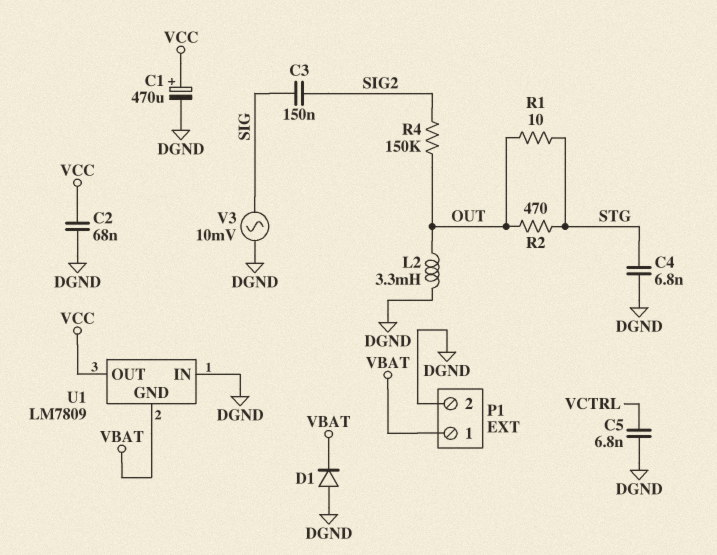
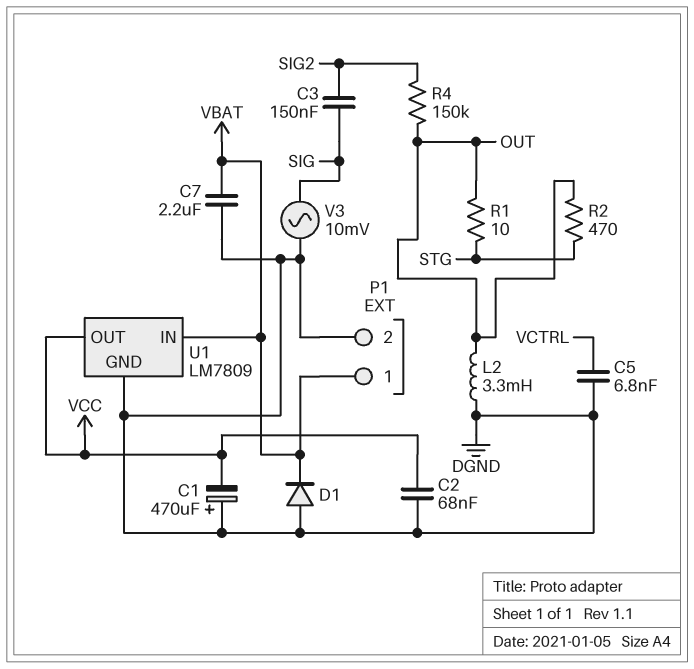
C1: 470uF (plus VCC, minus DGND) -> 470uF (plus DGND, minus VCC)
C4: 6.8nF (DGND, STG) -> none
C7: none -> 2.2uF (DGND, VBAT)
U1 pin GND: VBAT -> DGND
U1 pin IN: DGND -> VBAT

